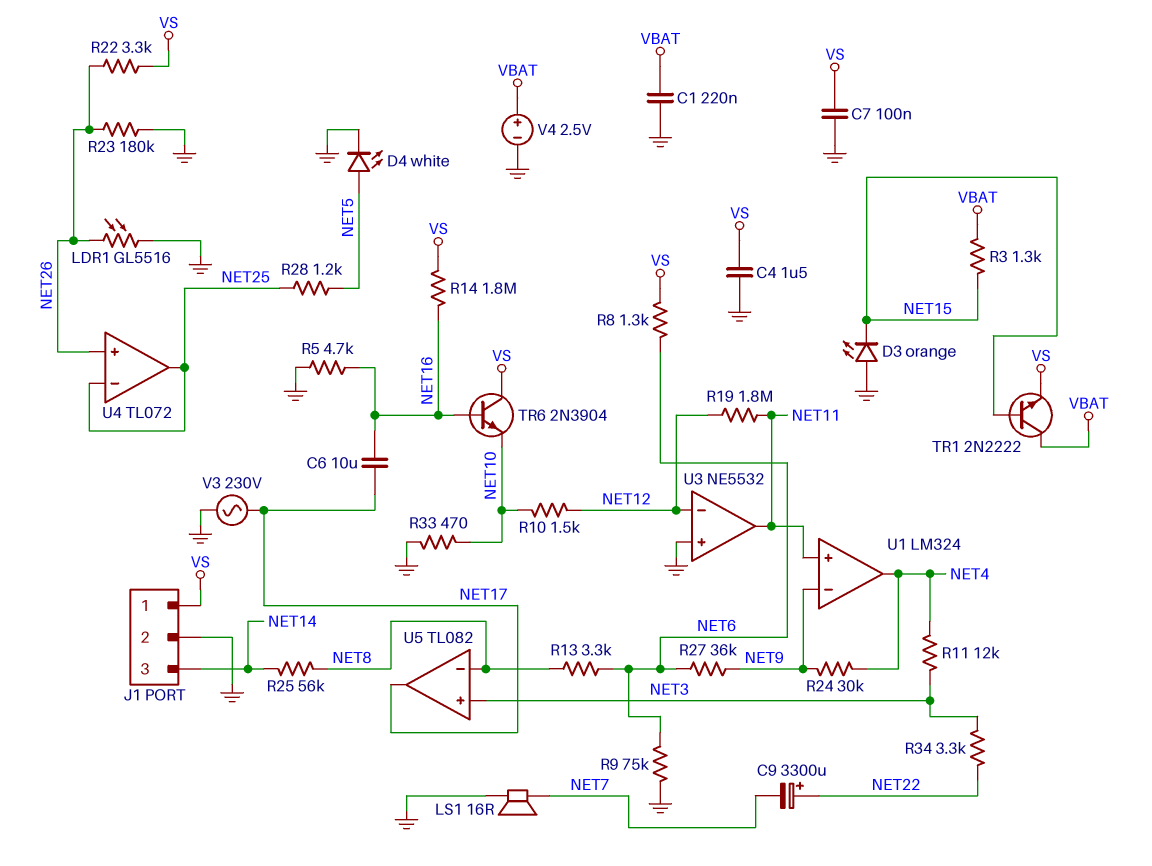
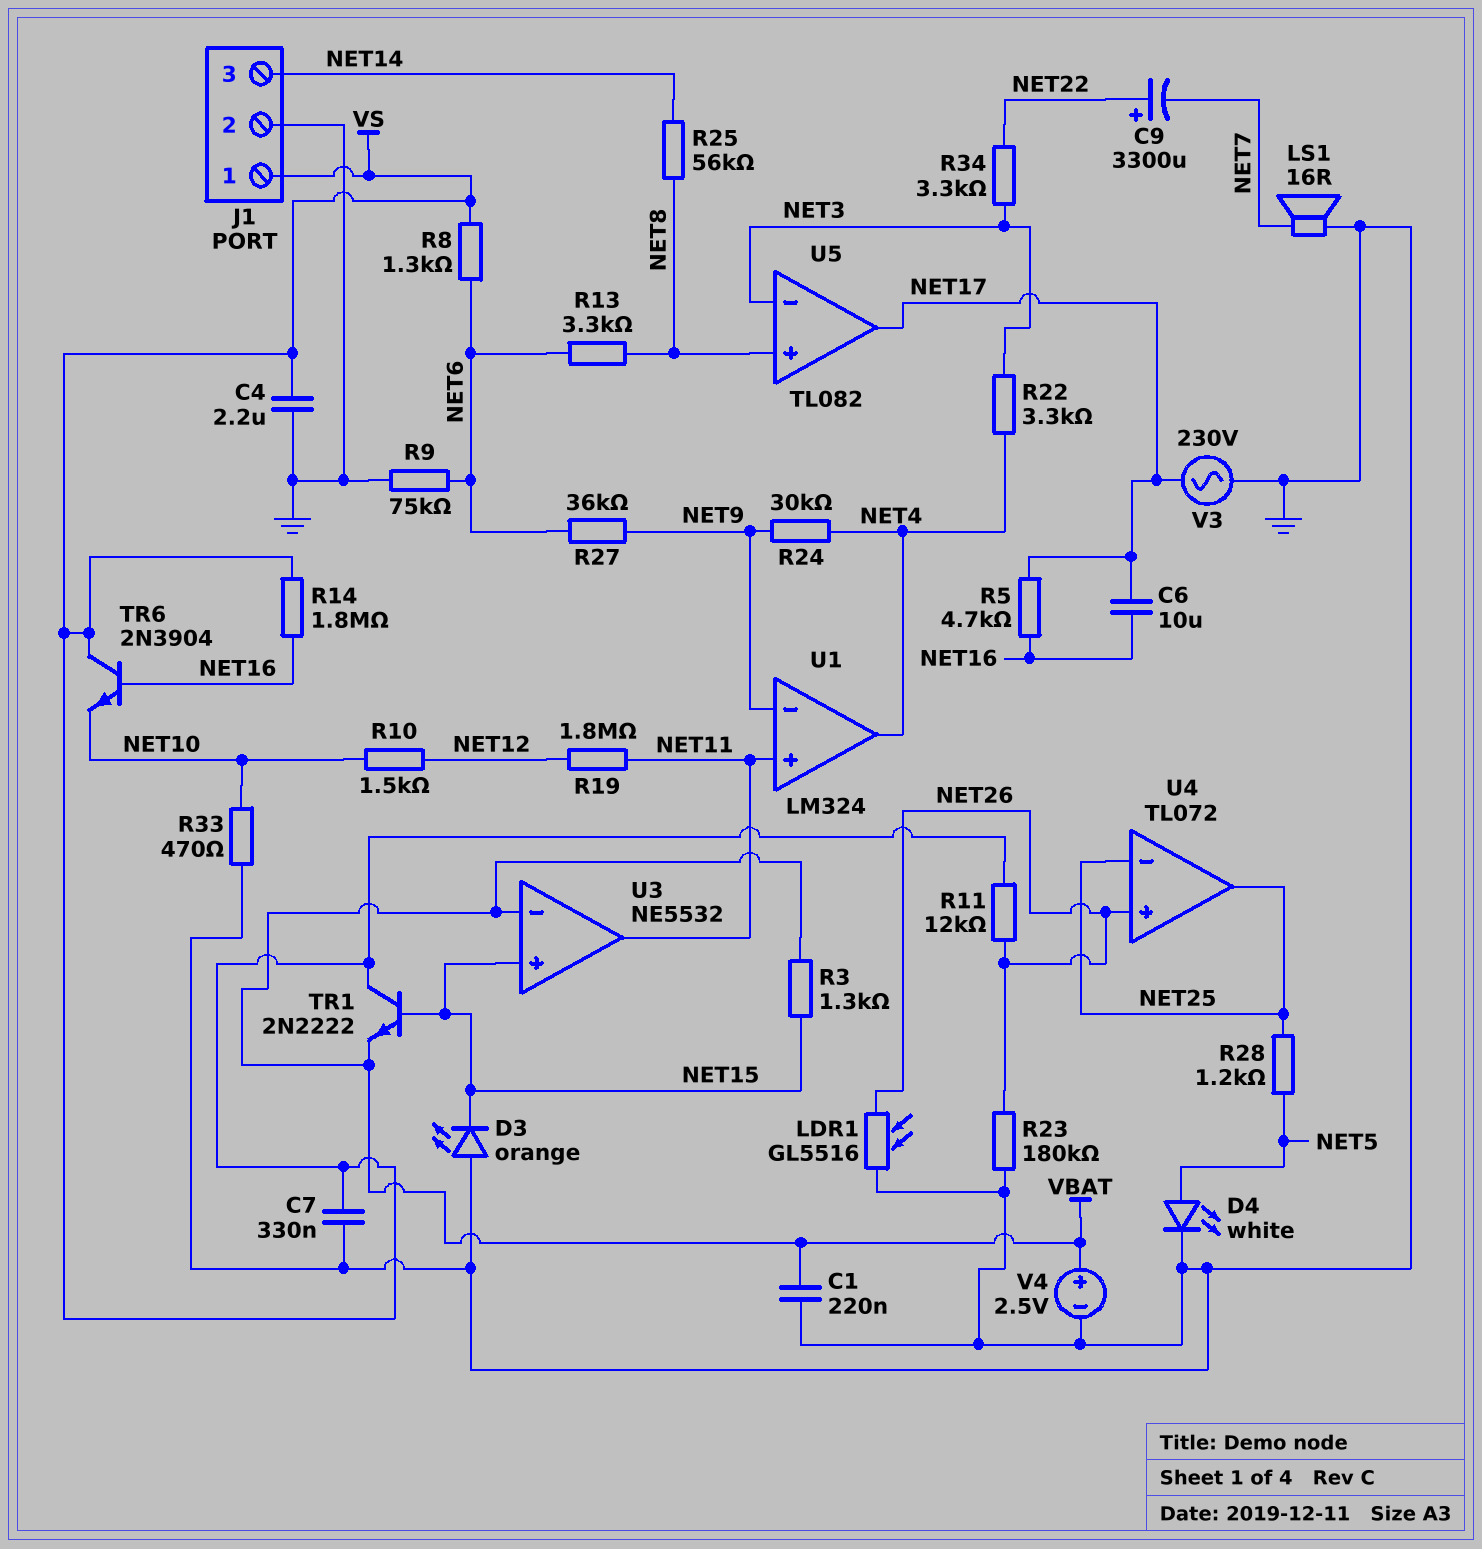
C4: 1.5uF (GND, VS) -> 2.2uF (GND, VS)
C7: 100nF (GND, VS) -> 330nF (GND, VS)
R5: 4.7k (GND, NET16) -> 4.7k (NET16, NET17)
R11: 12k (NET3, NET4) -> 12k (NET26, VS)
R22: 3.3k (NET26, VS) -> 3.3k (NET3, NET4)
TR1: NPN 2N2222 (B NET15, C VBAT, E VS) -> NPN 2N2222 (B NET15, C VS, E VBAT)
U3 pin in+: GND -> NET15
U3 pin in-: NET12 -> VBAT
U5 pin in+: NET3 -> NET8
U5 pin in-: NET8 -> NET3

